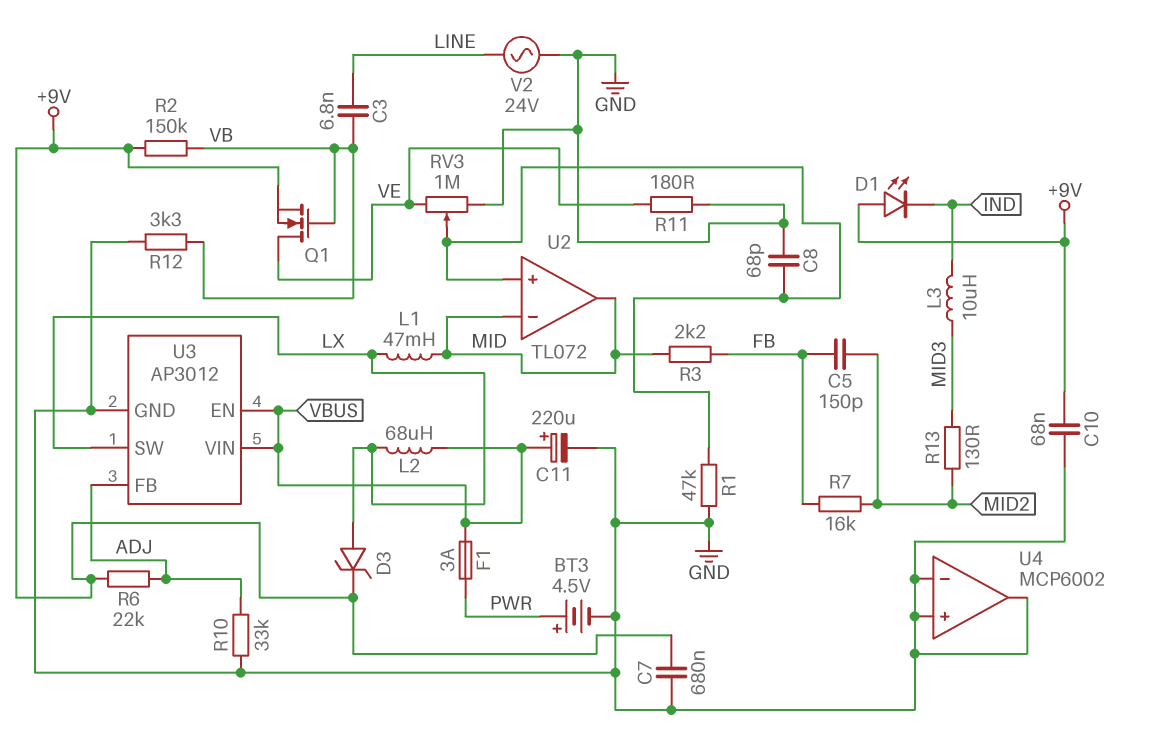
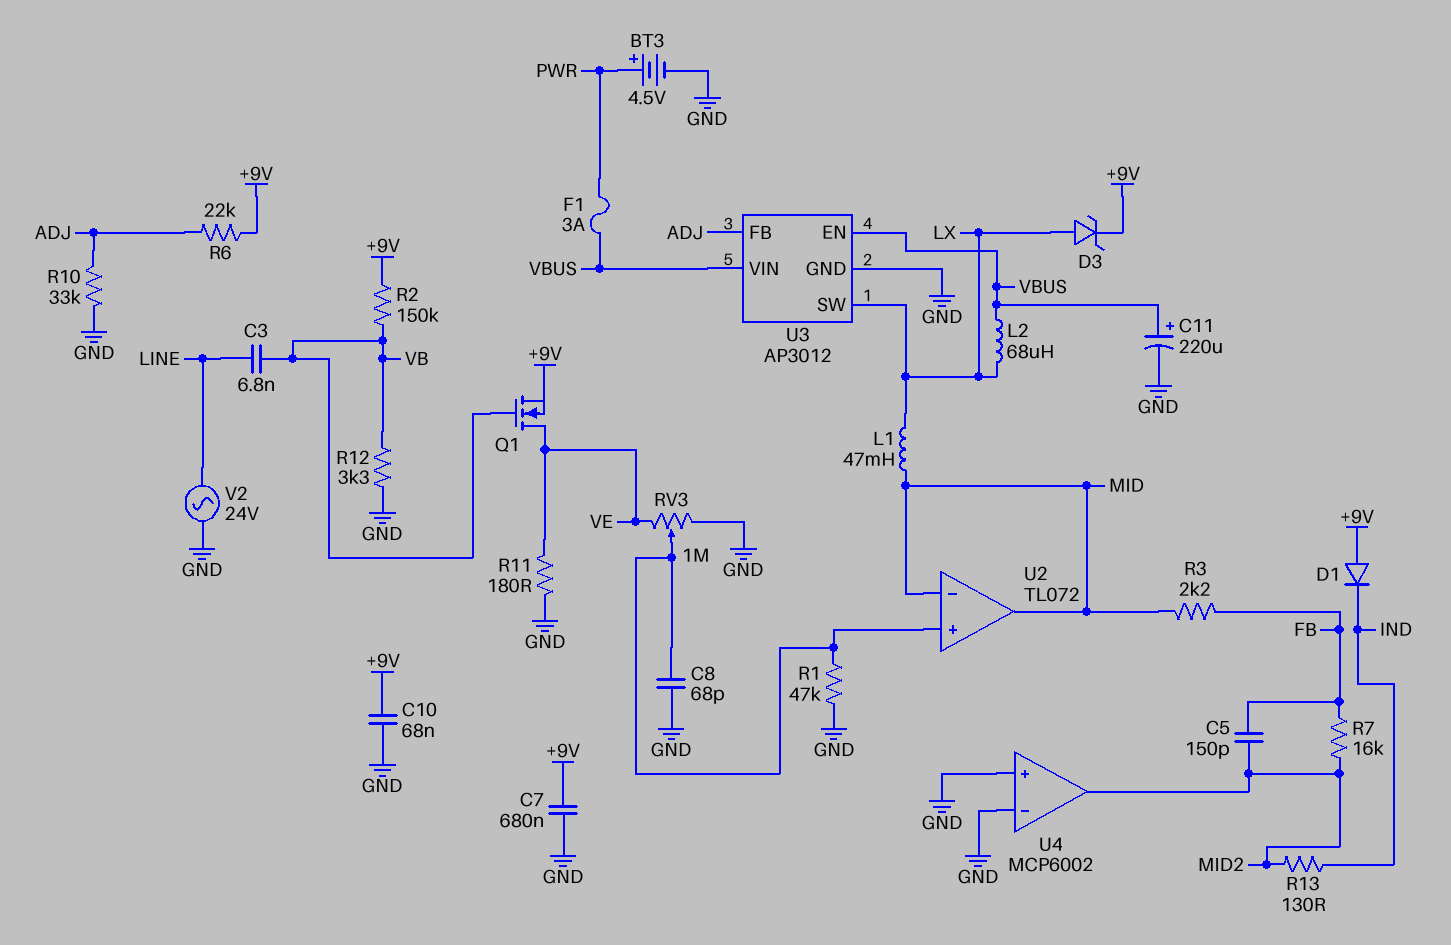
D1: LED (A +9V, K IND) -> diode (A +9V, K IND)
L3: 10uH (IND, MID3) -> none
R13: 130 (MID2, MID3) -> 130 (IND, MID2)
U4 pin out: GND -> MID2

